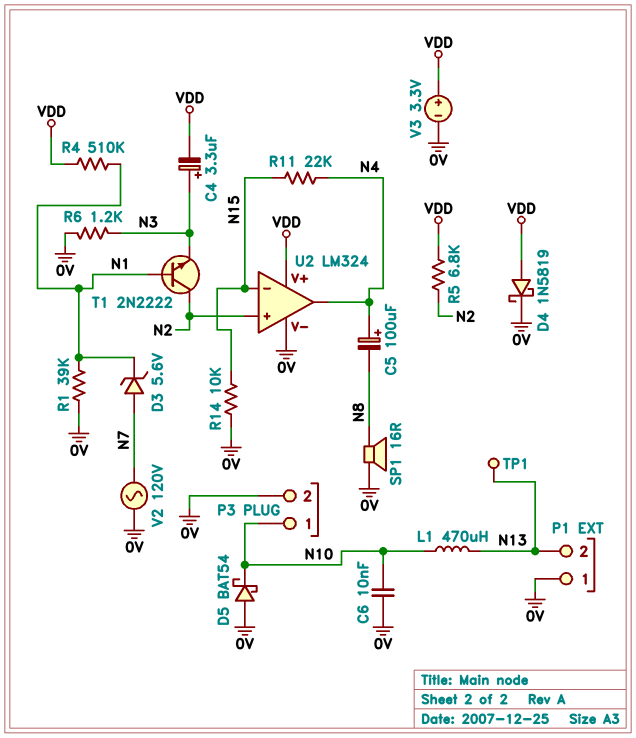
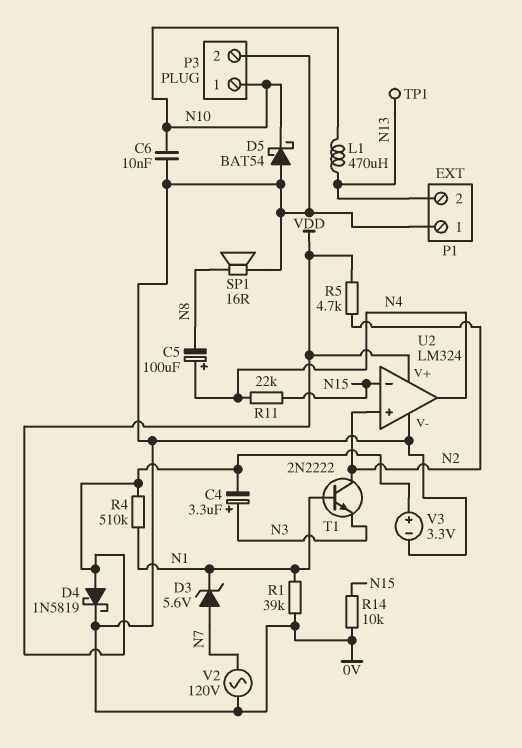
R5: 6.8k (N2, VDD) -> 4.7k (N2, VDD)
R6: 1.2k (0V, N3) -> none

